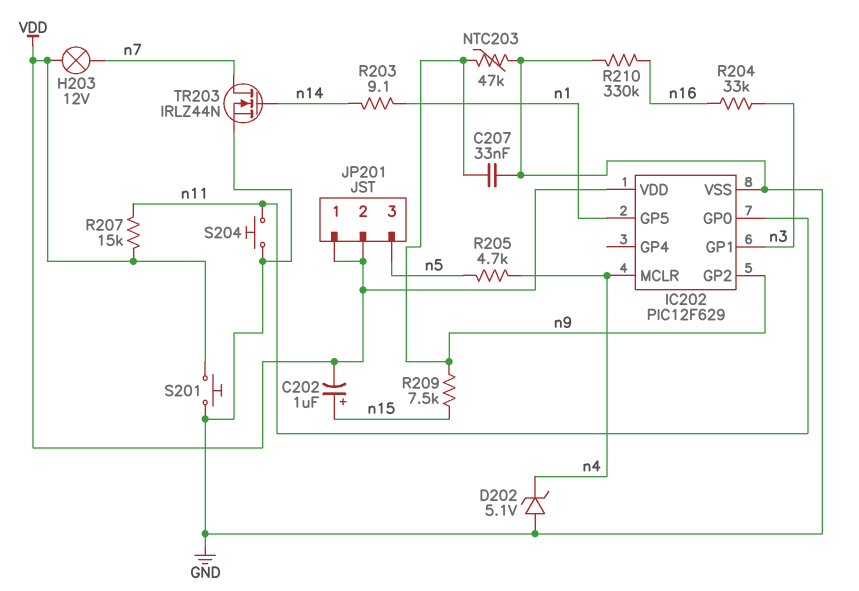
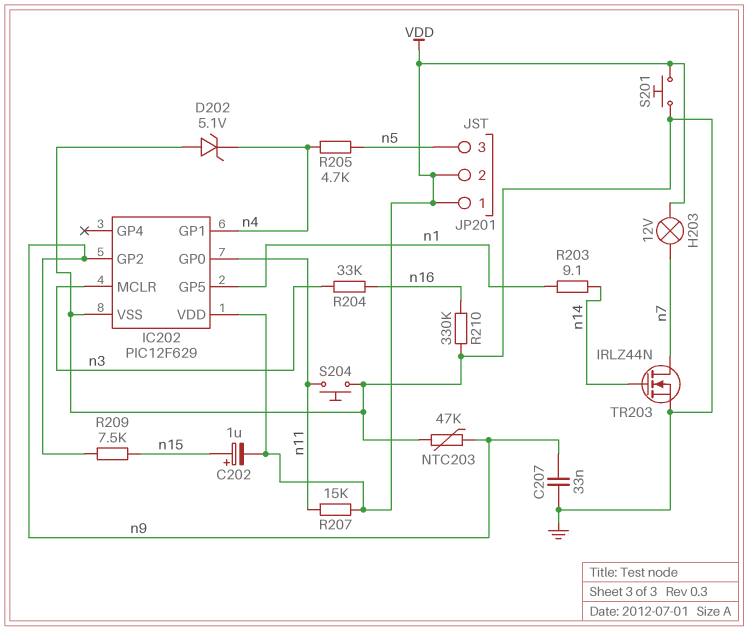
IC202 pin GP1: n3 -> n4
IC202 pin MCLR: n4 -> n3

